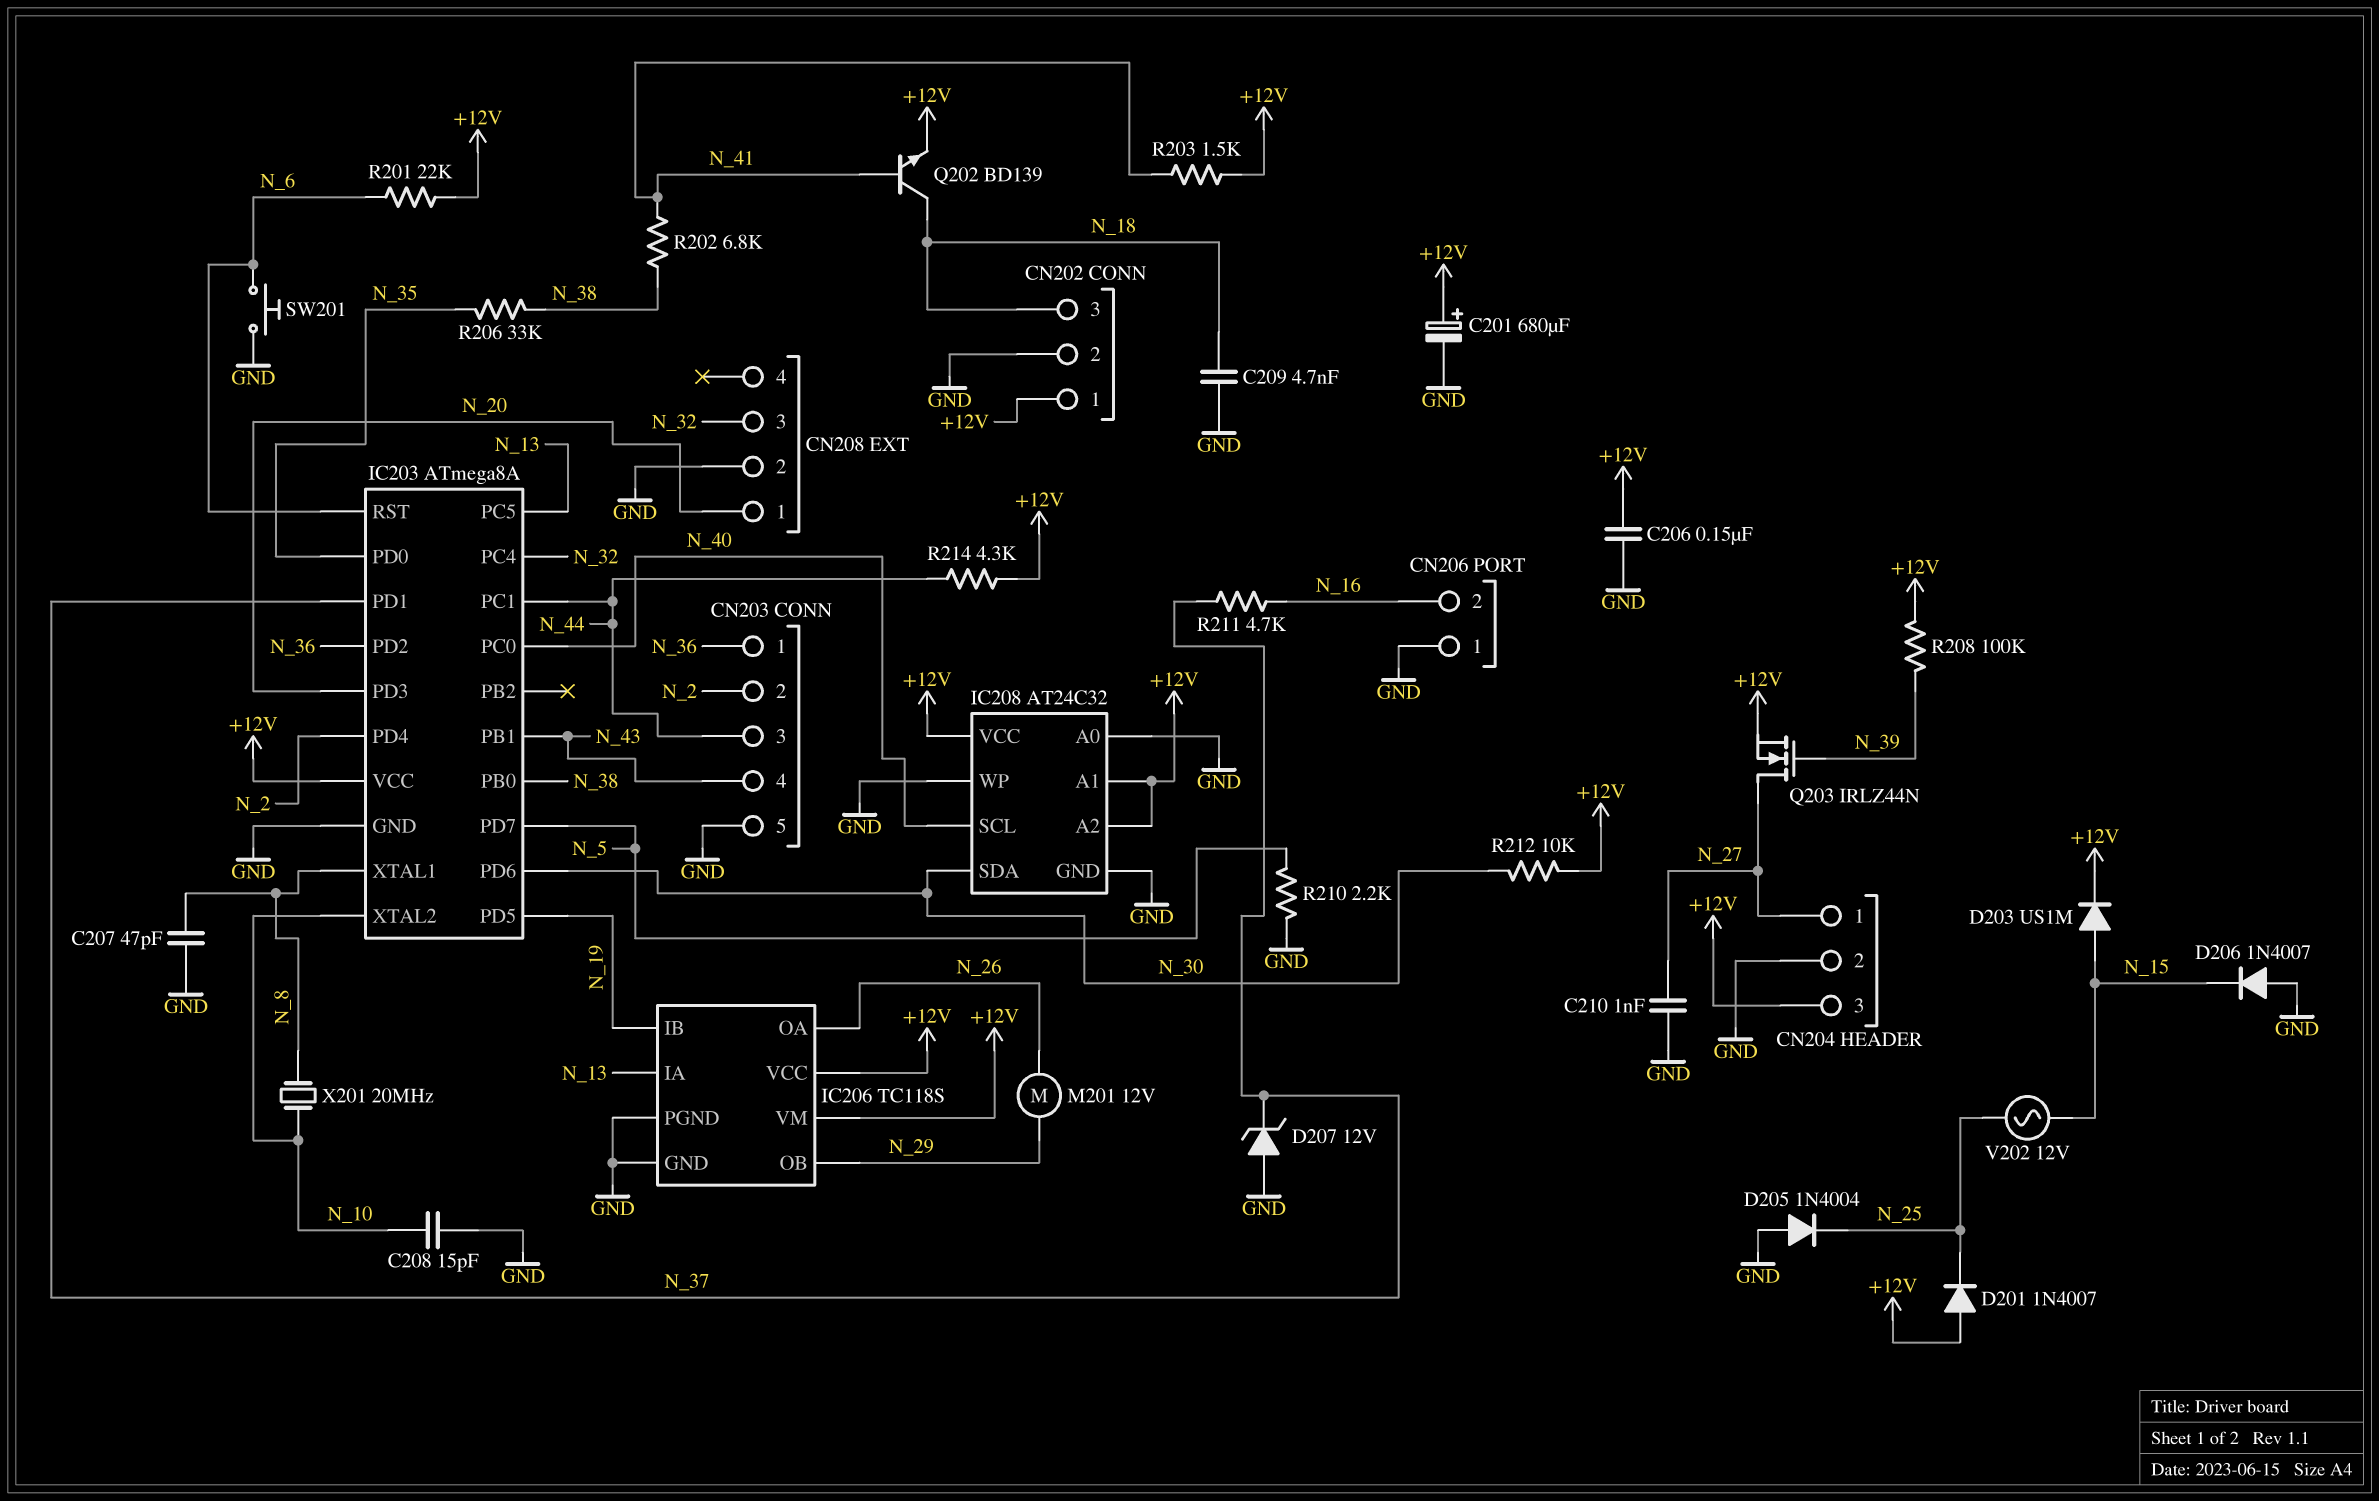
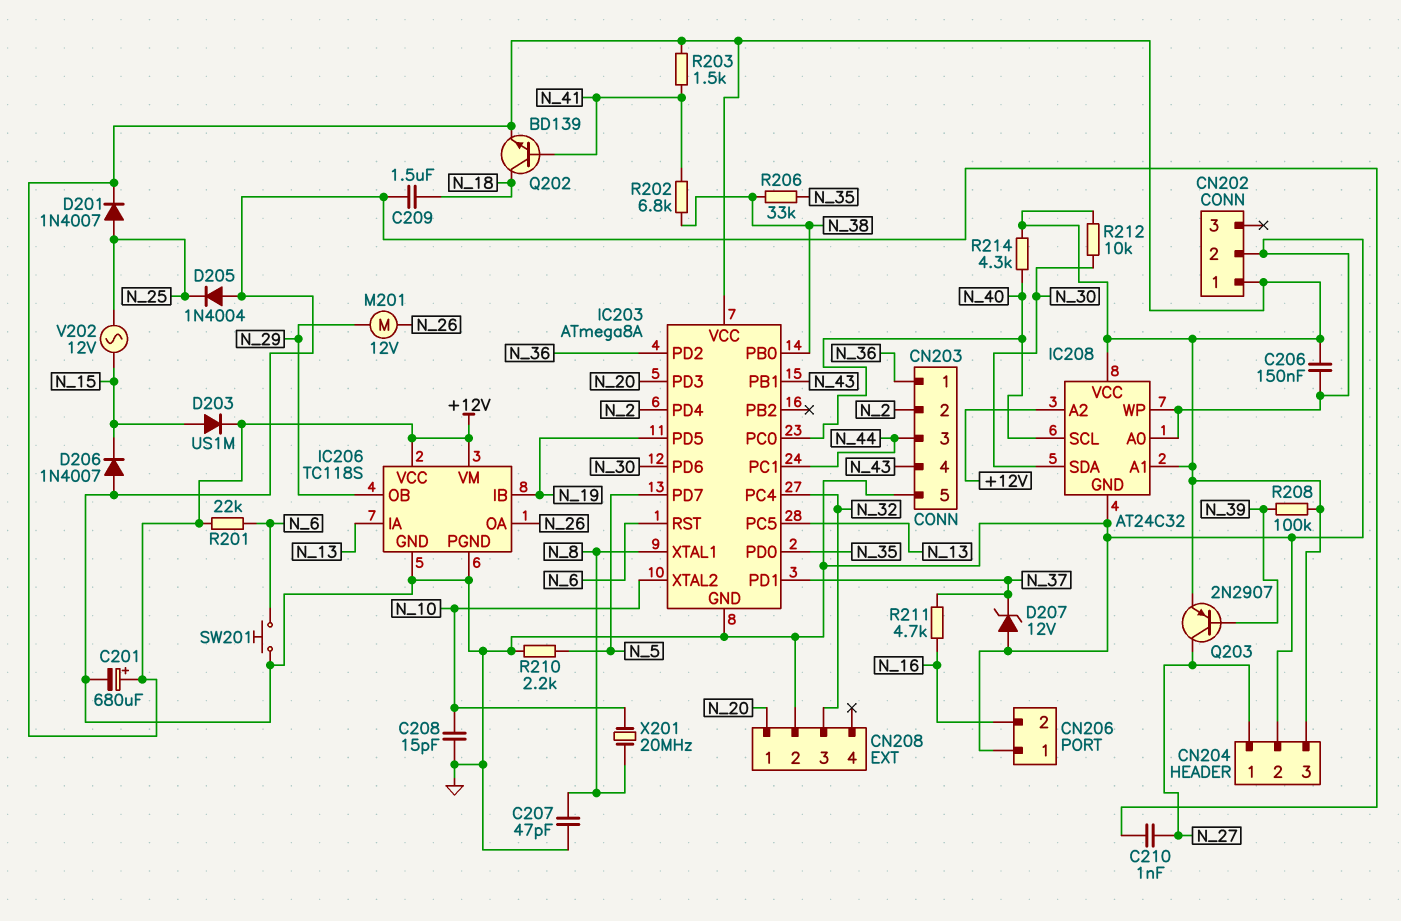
C209: 4.7nF (GND, N_18) -> 1.5uF (GND, N_18)
CN202 pin 3: N_18 -> none
D201: diode 1N4007 (A +12V, K N_25) -> diode 1N4007 (A N_25, K +12V)
Q203: NMOS IRLZ44N (G N_39, D N_27, S +12V) -> PNP 2N2907 (B N_39, C N_27, E +12V)
R214: 4.3k (+12V, N_44) -> 4.3k (+12V, N_40)

